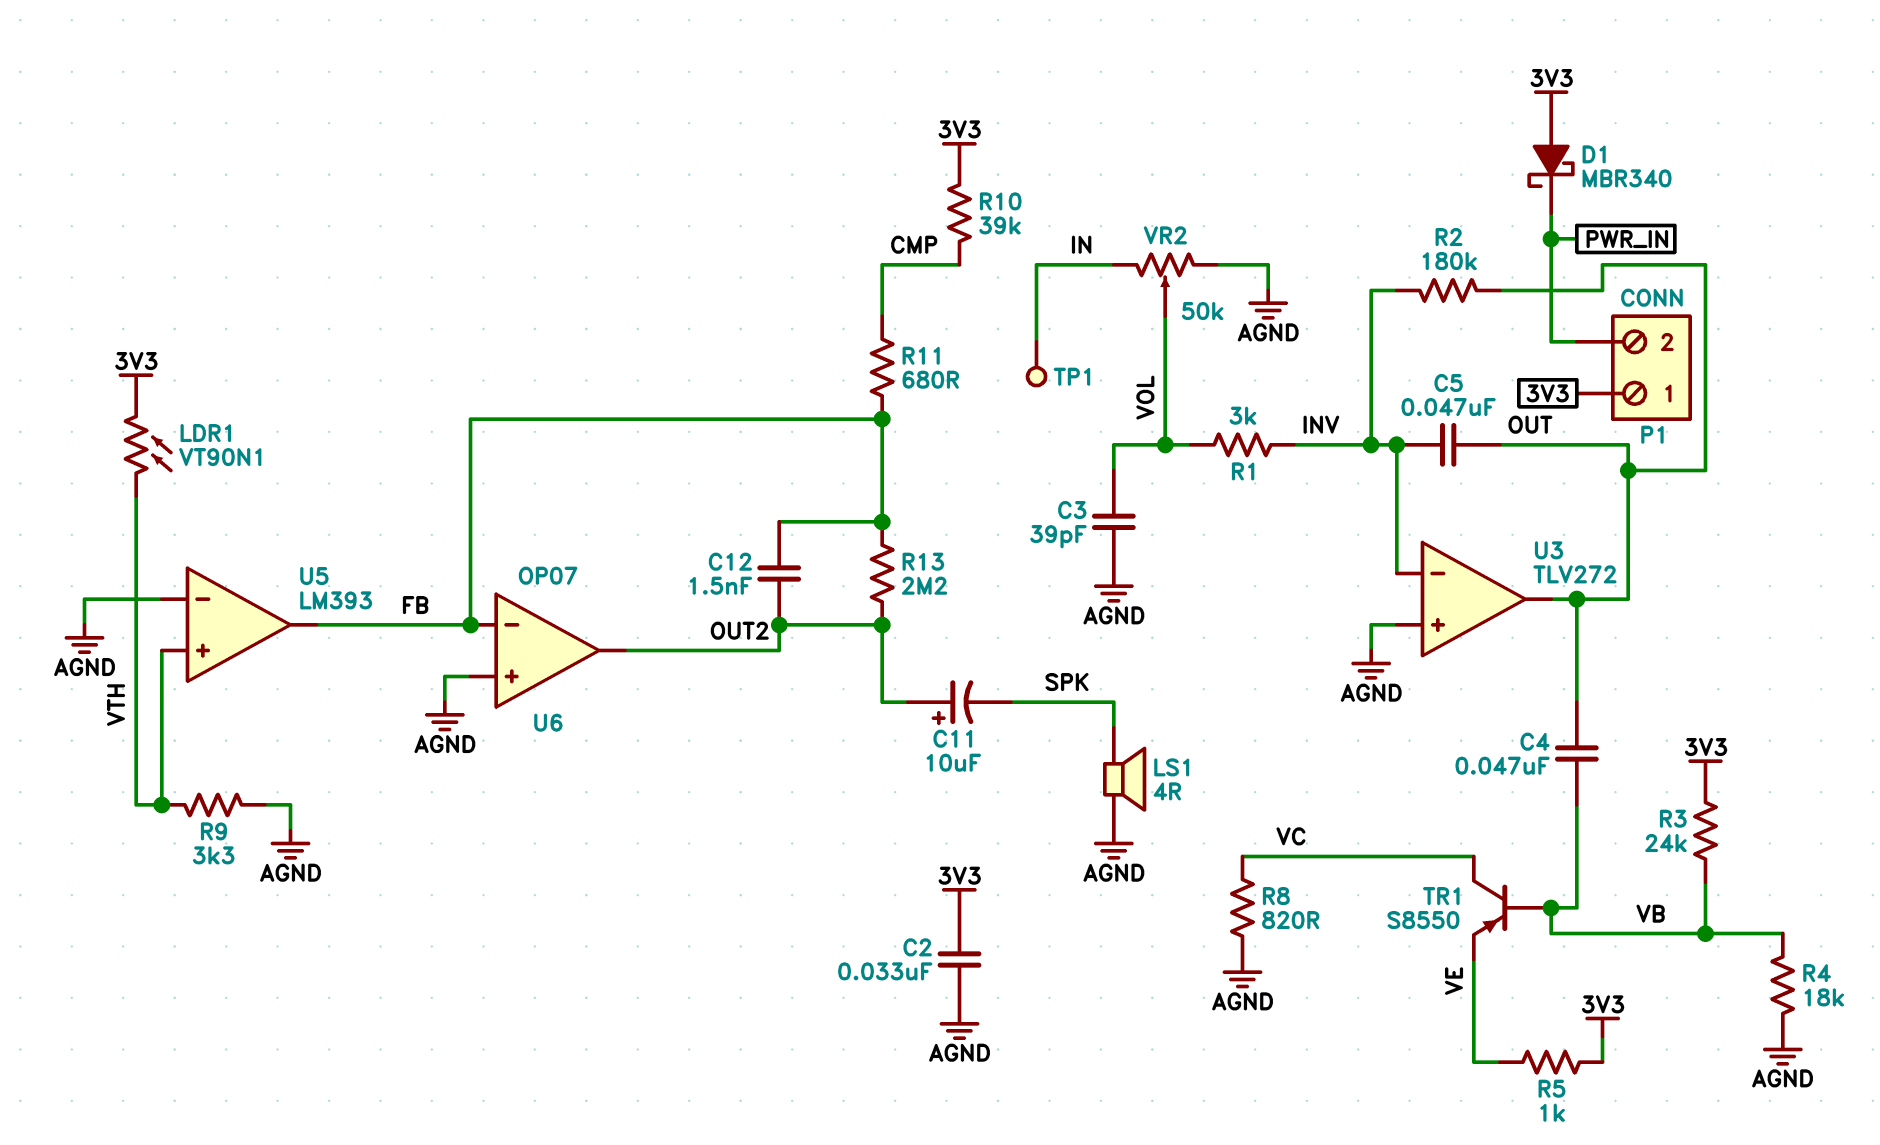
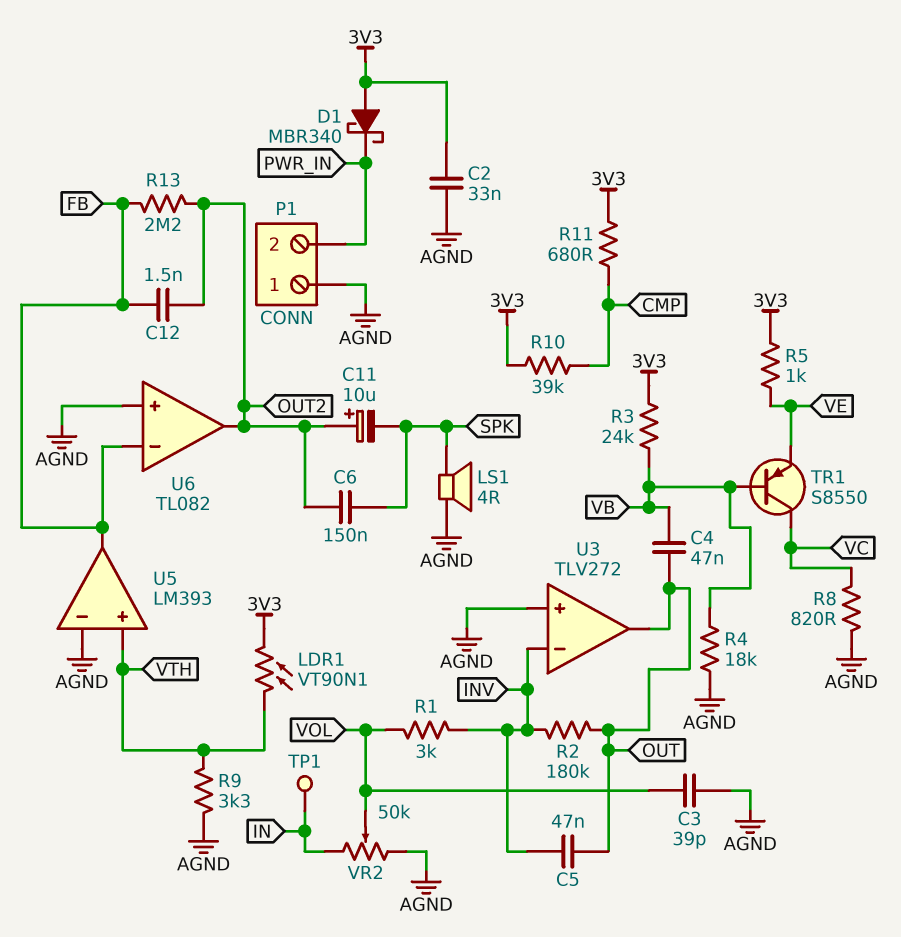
C6: none -> 150nF (OUT2, SPK)
P1 pin 1: 3V3 -> AGND
R11: 680 (CMP, FB) -> 680 (3V3, CMP)
U6: OP07 -> TL082

